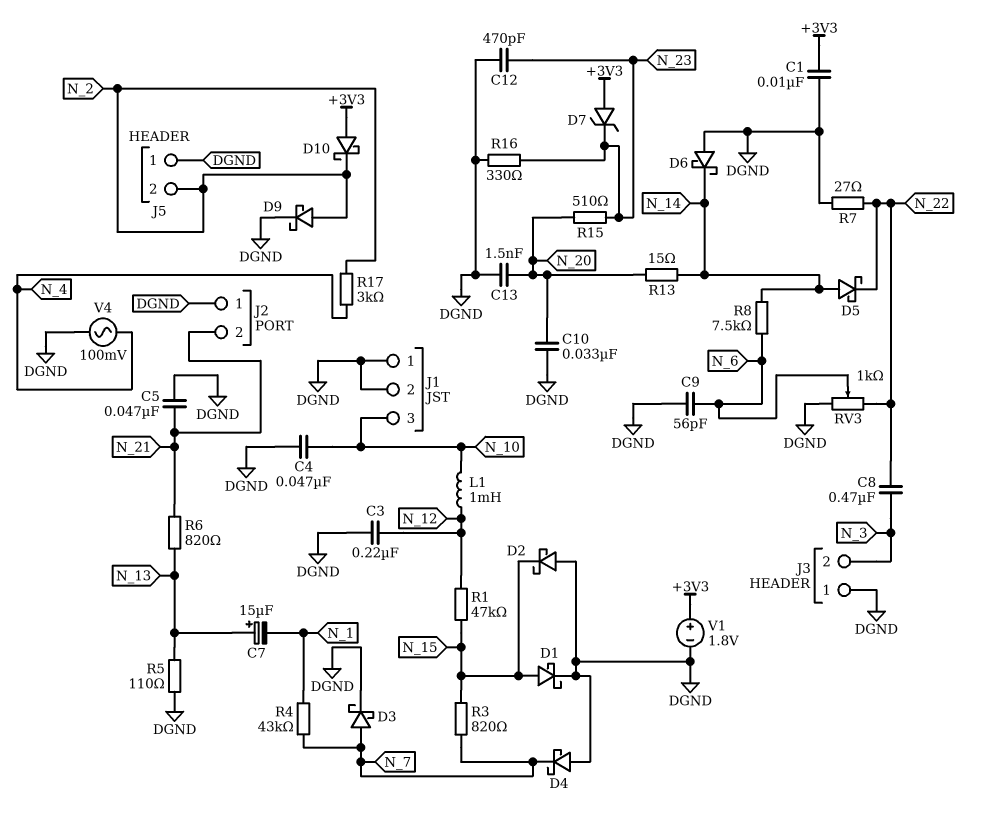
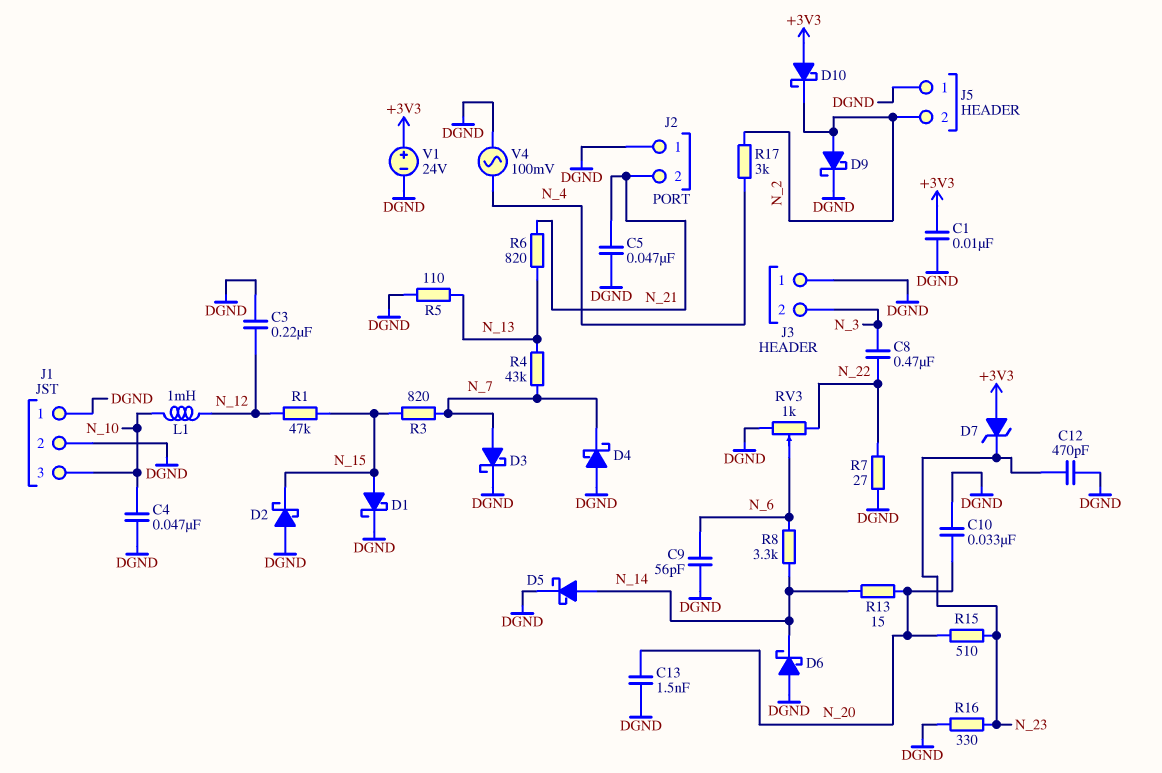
C7: 15uF (plus N_13, minus N_1) -> none
D5: schottky (A N_14, K N_22) -> schottky (A N_14, K DGND)
R4: 43k (N_1, N_7) -> 43k (N_7, N_13)
R8: 7.5k (N_6, N_14) -> 3.3k (N_6, N_14)
V1: 1.8V (plus +3V3, minus DGND) -> 24V (plus +3V3, minus DGND)

